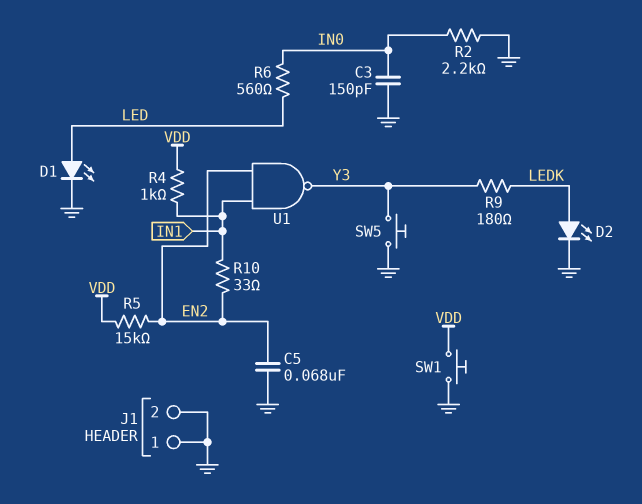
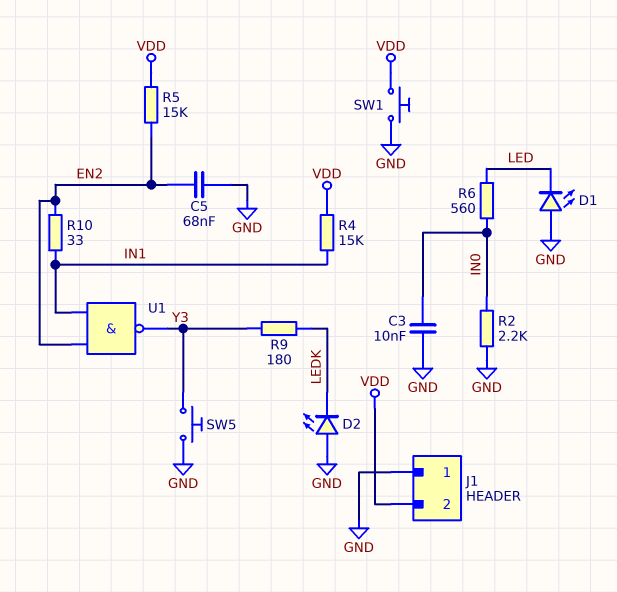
C3: 150pF (GND, IN0) -> 10nF (GND, IN0)
D1: LED (A LED, K GND) -> LED (A GND, K LED)
D2: LED (A LEDK, K GND) -> LED (A GND, K LEDK)
J1 pin 2: GND -> VDD
R4: 1k (IN1, VDD) -> 15k (IN1, VDD)

